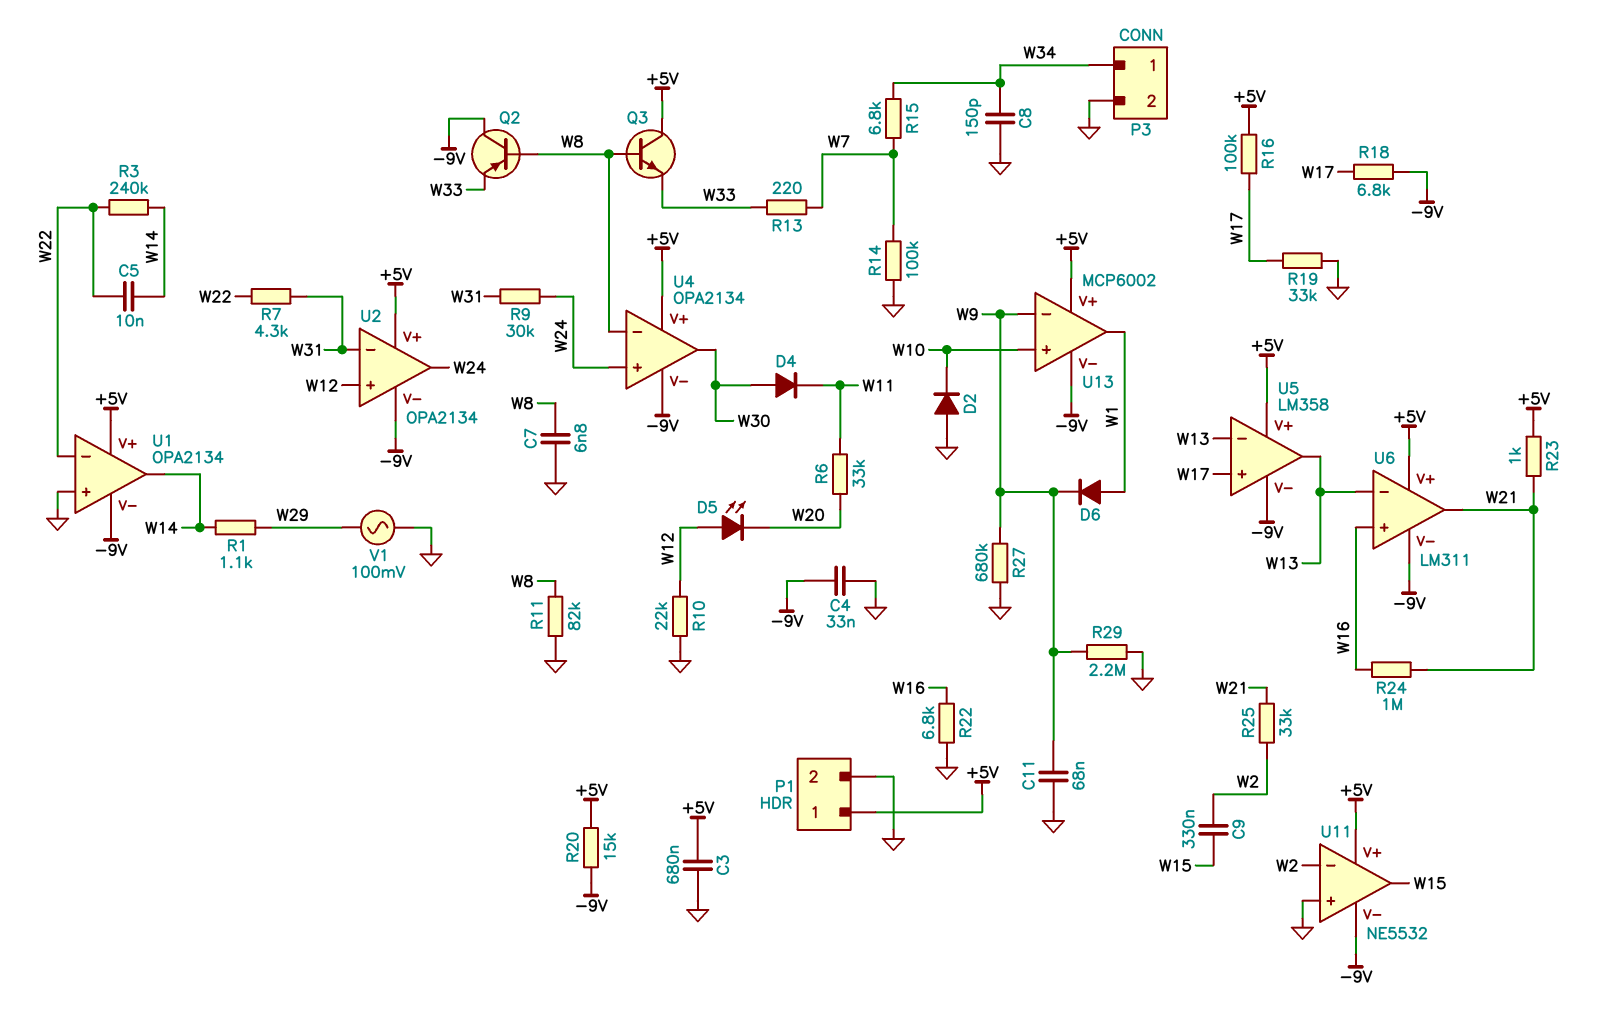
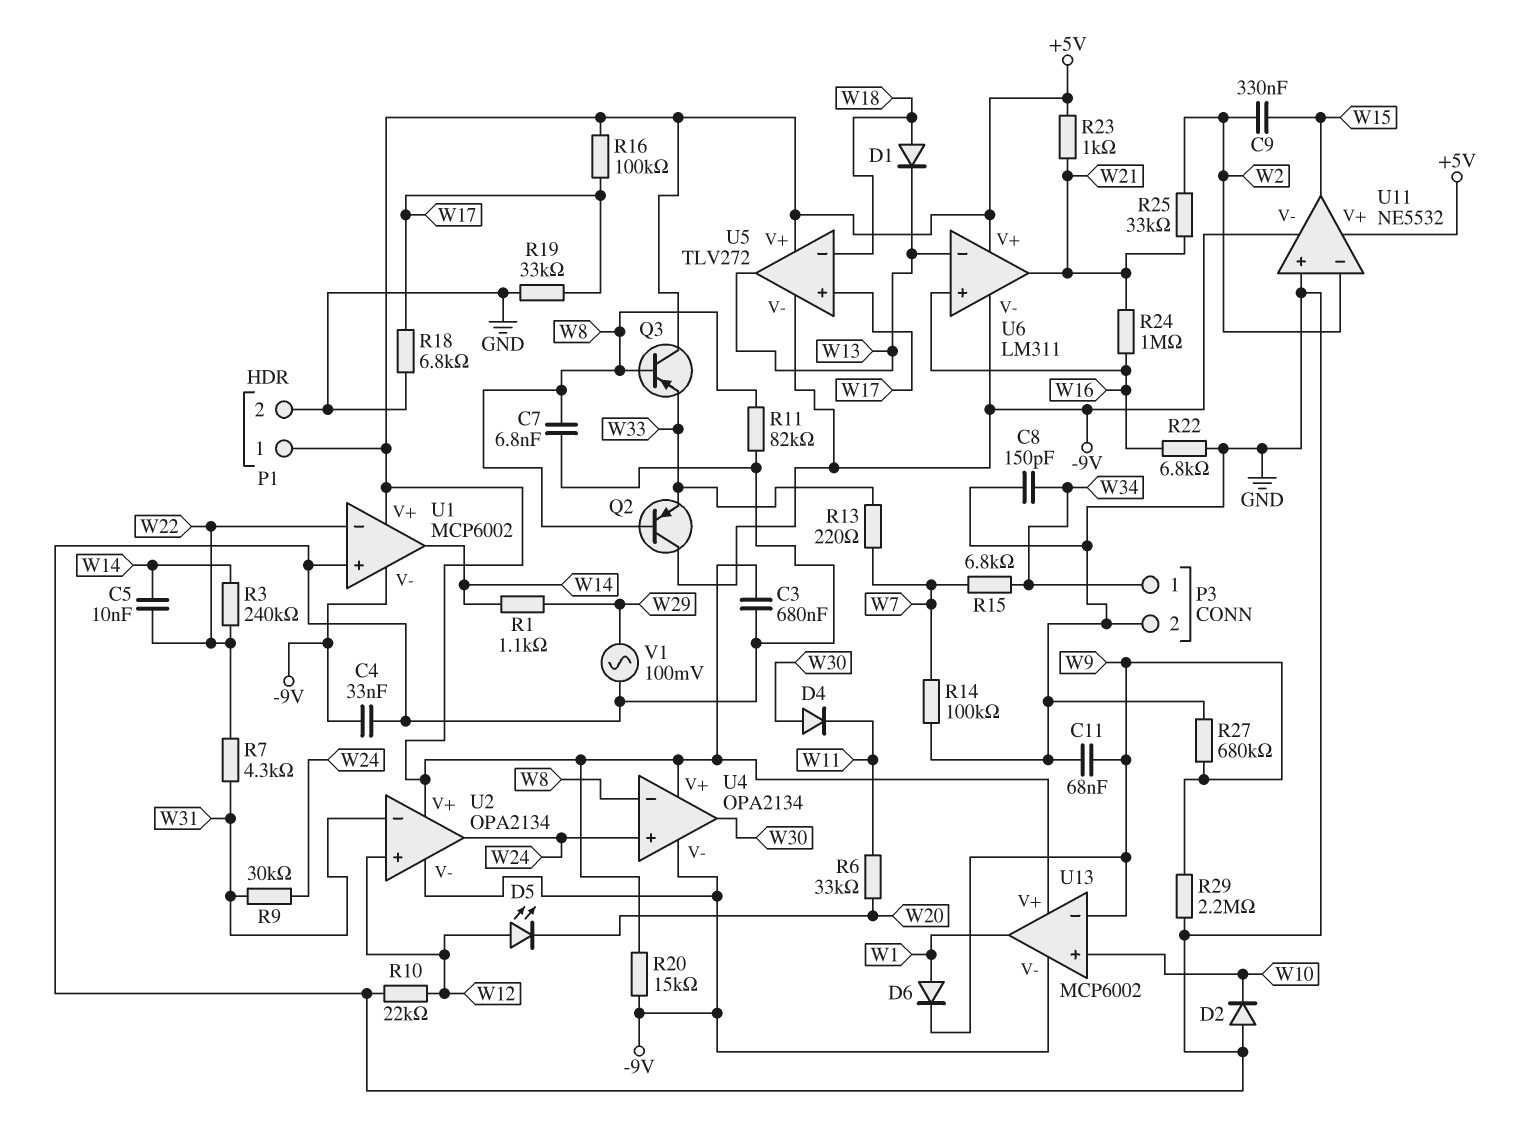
D1: none -> diode (A W18, K W13)
Q3: NPN (B W8, C +5V, E W33) -> PNP (B W8, C +5V, E W33)
R18: 6.8k (-9V, W17) -> 6.8k (GND, W17)
U1: OPA2134 -> MCP6002
U5: LM358 -> TLV272
U5 pin in-: W13 -> W18

